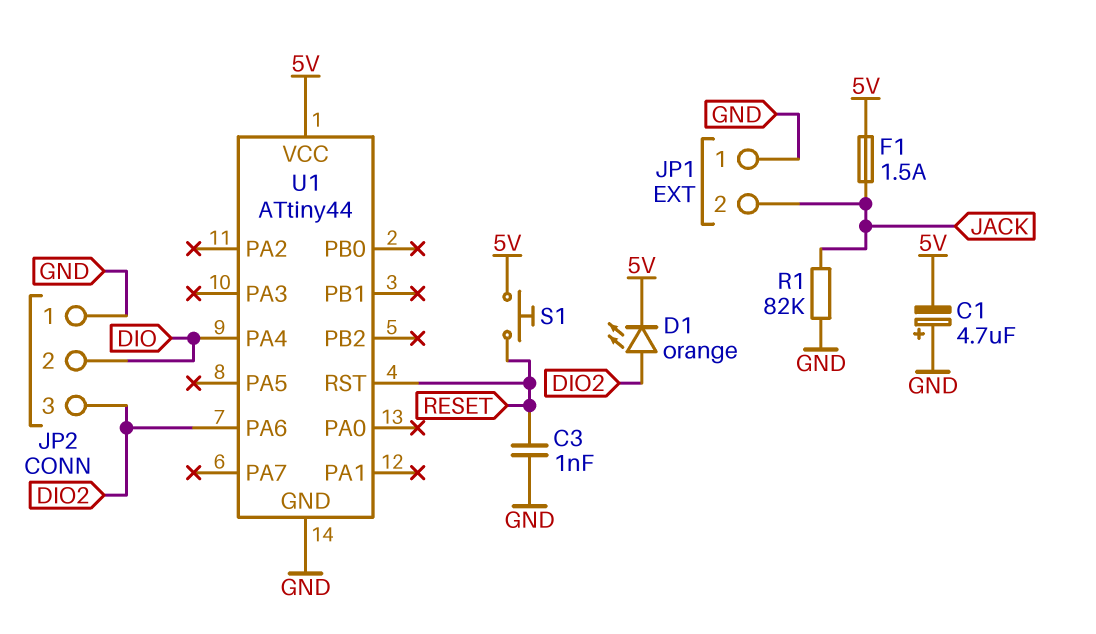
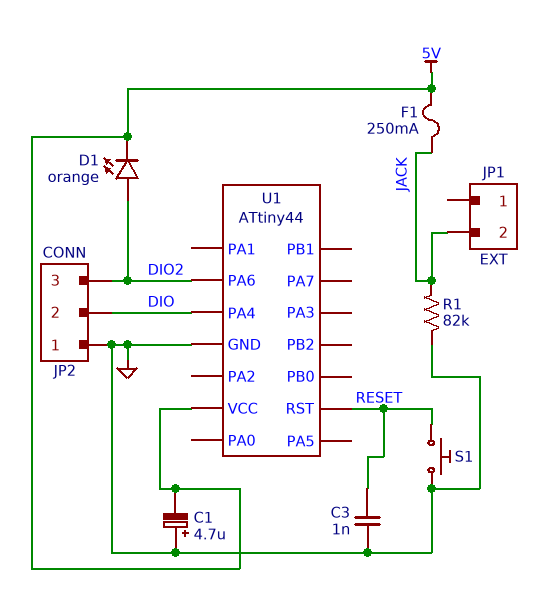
F1: 1.5A (5V, JACK) -> 250mA (5V, JACK)
JP1 pin 1: GND -> none
S1: button (5V, RESET) -> button (GND, RESET)

